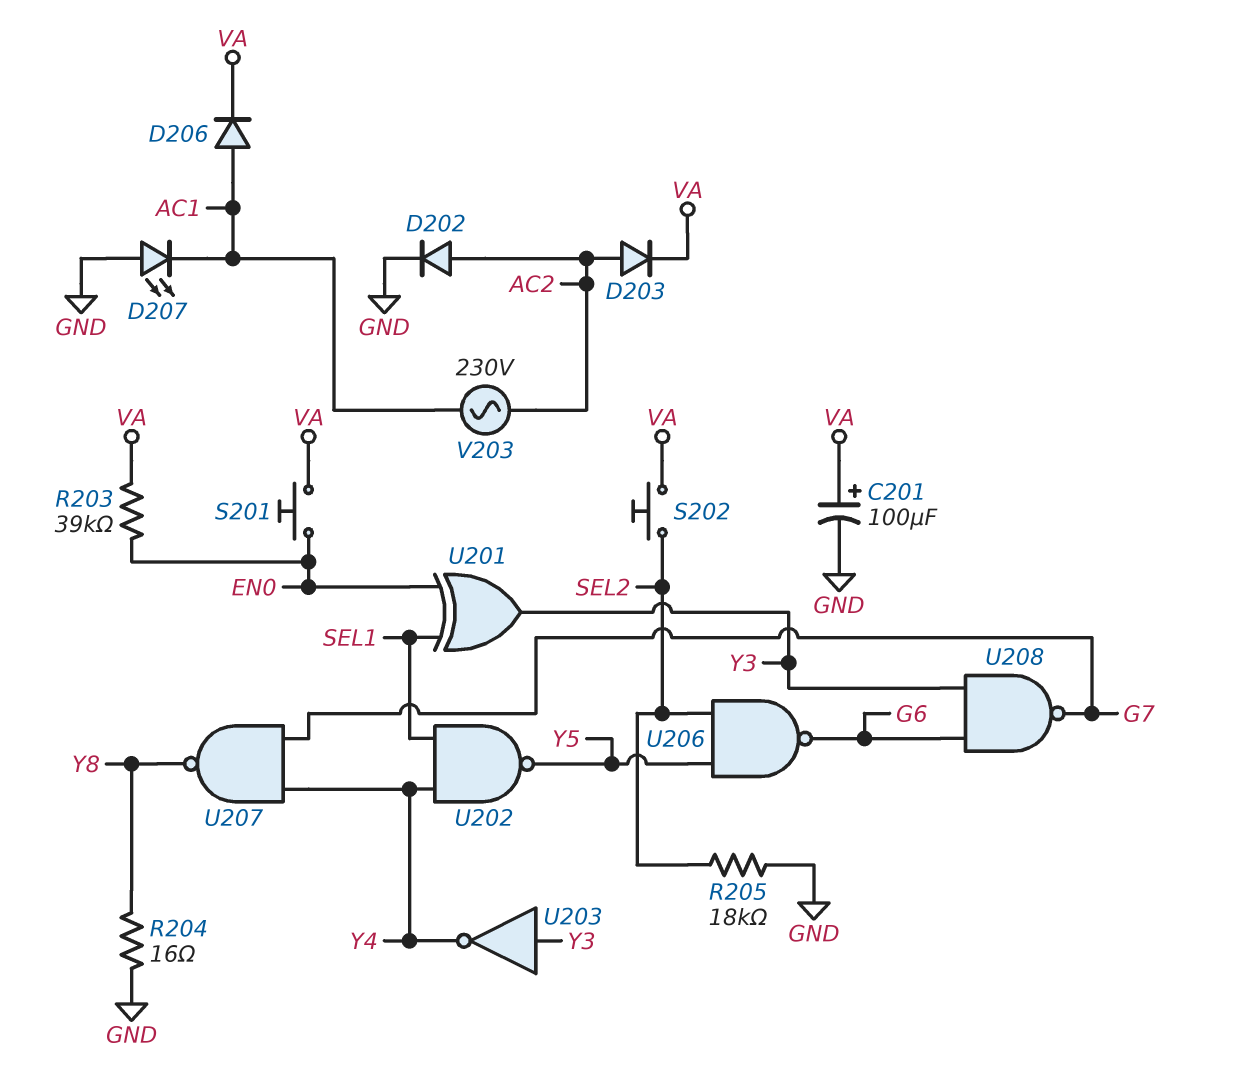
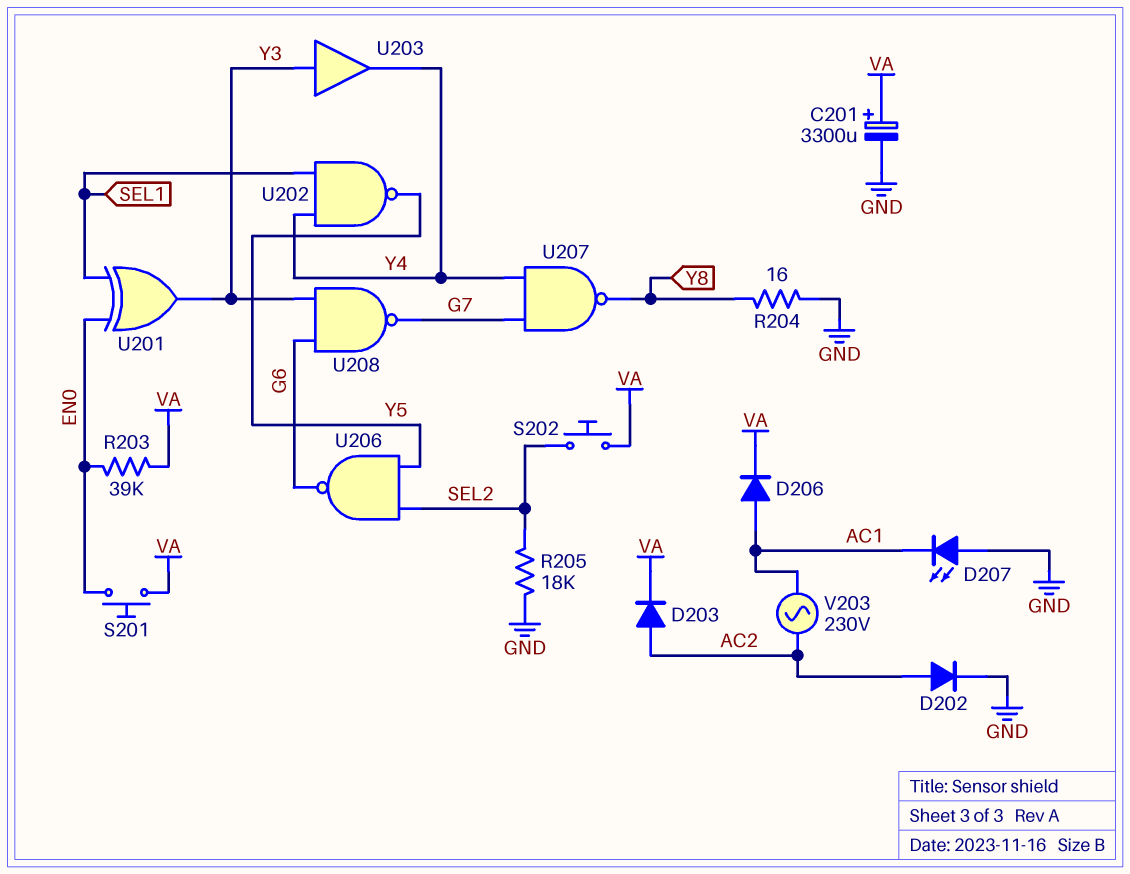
C201: 100uF (plus VA, minus GND) -> 3300uF (plus VA, minus GND)
U203: NOT (in Y3, out Y4) -> buffer (in Y3, out Y4)

